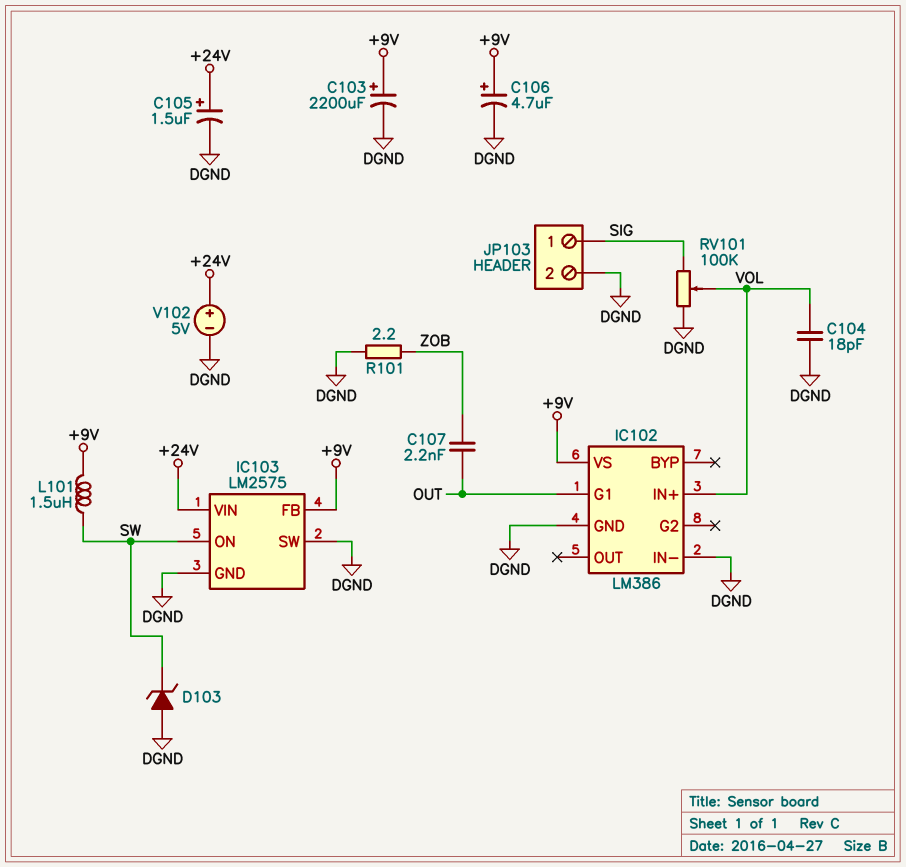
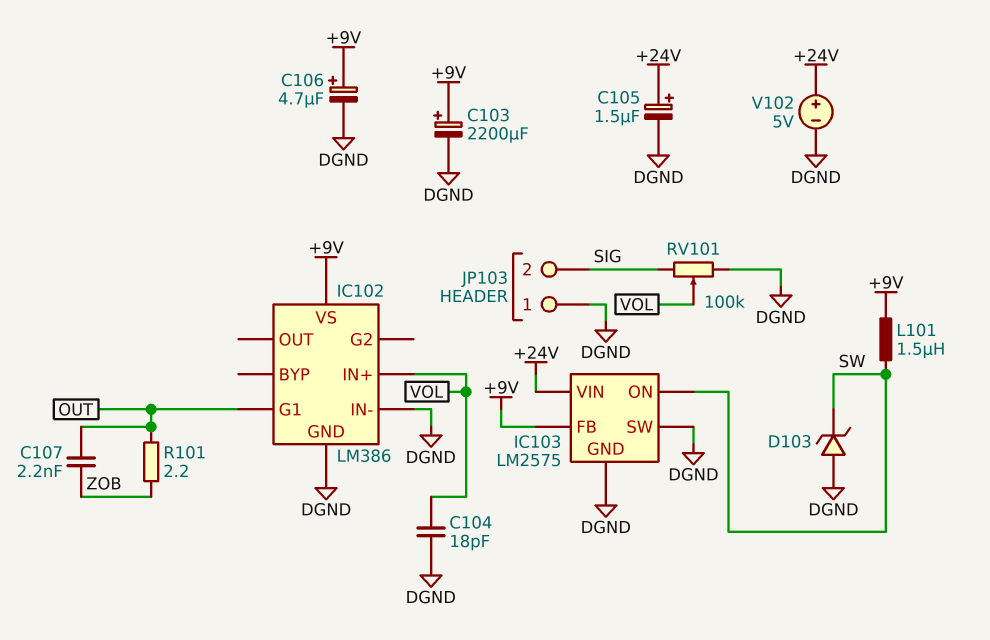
JP103 pin 1: SIG -> DGND
JP103 pin 2: DGND -> SIG
R101: 2.2 (DGND, ZOB) -> 2.2 (OUT, ZOB)

